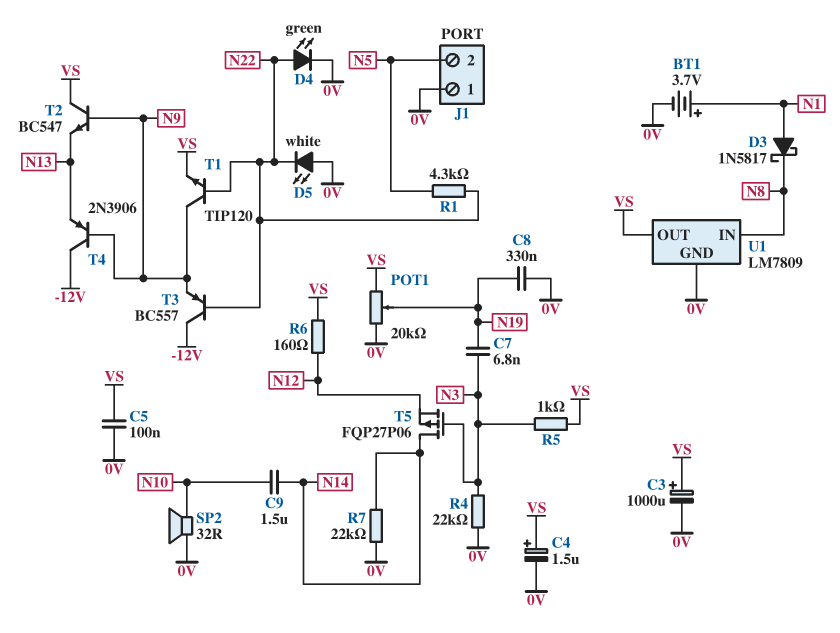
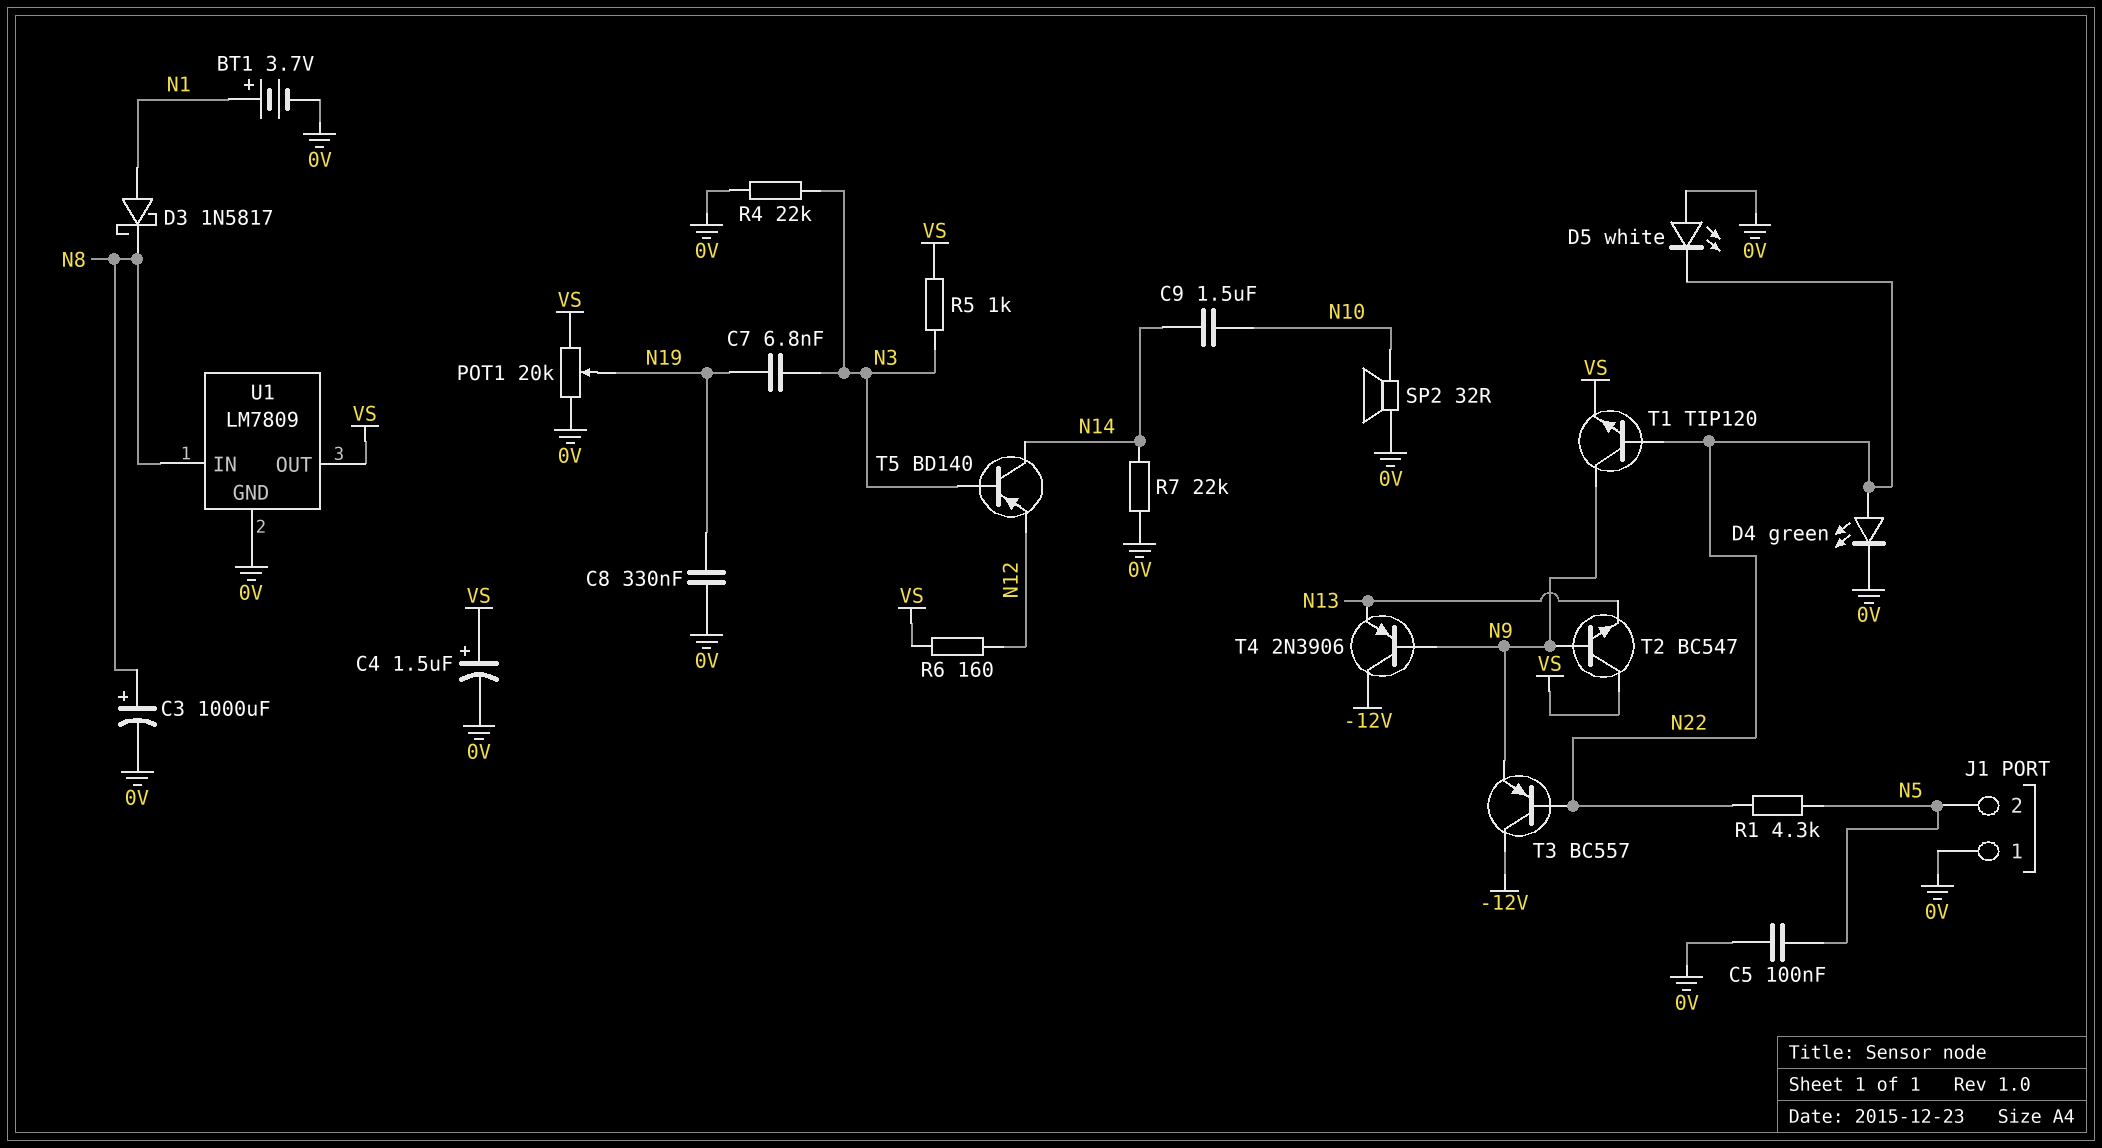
C3: 1000uF (plus VS, minus 0V) -> 1000uF (plus N8, minus 0V)
C5: 100nF (0V, VS) -> 100nF (0V, N5)
T5: PMOS FQP27P06 (G N3, D N14, S N12) -> PNP BD140 (B N3, C N14, E N12)

